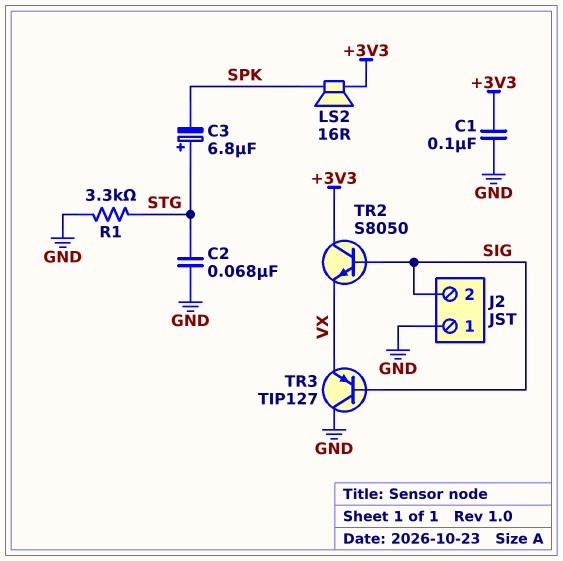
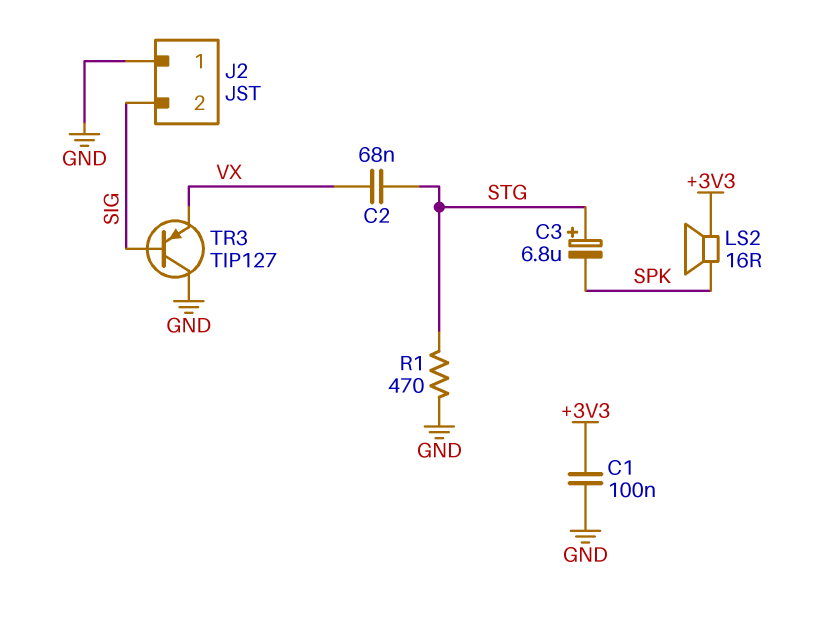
C2: 68nF (GND, STG) -> 68nF (STG, VX)
R1: 3.3k (GND, STG) -> 470 (GND, STG)
TR2: NPN S8050 (B SIG, C +3V3, E VX) -> none

